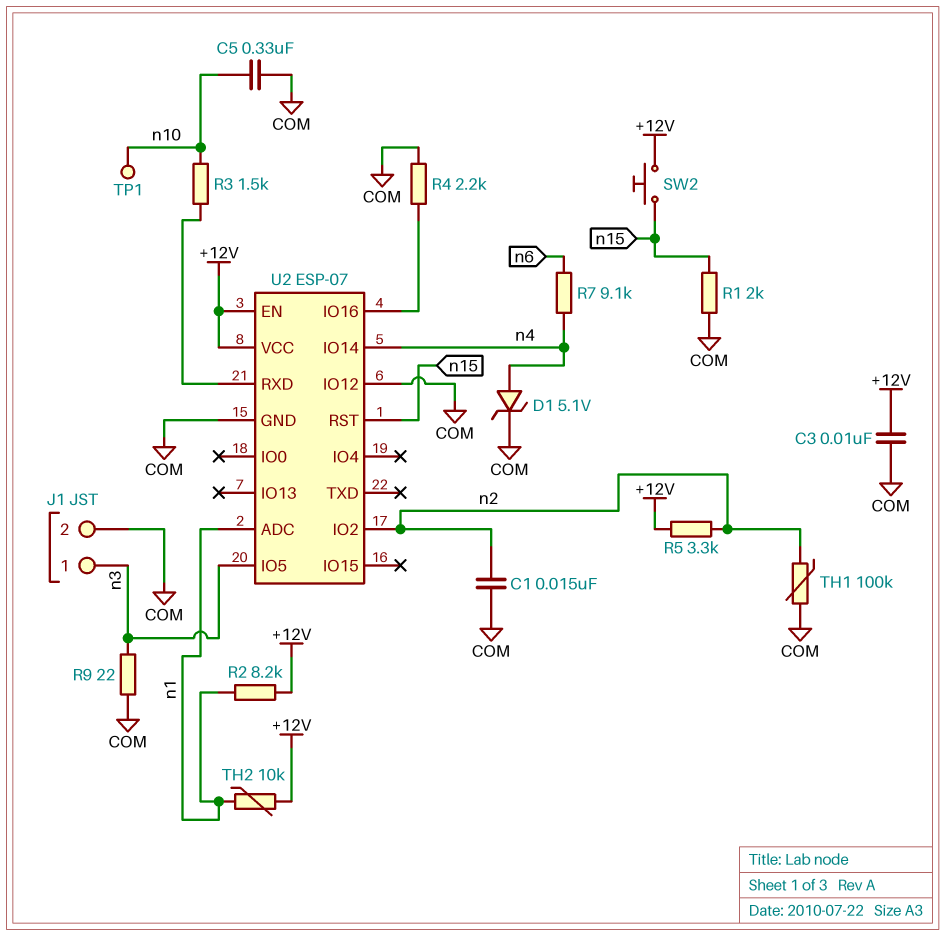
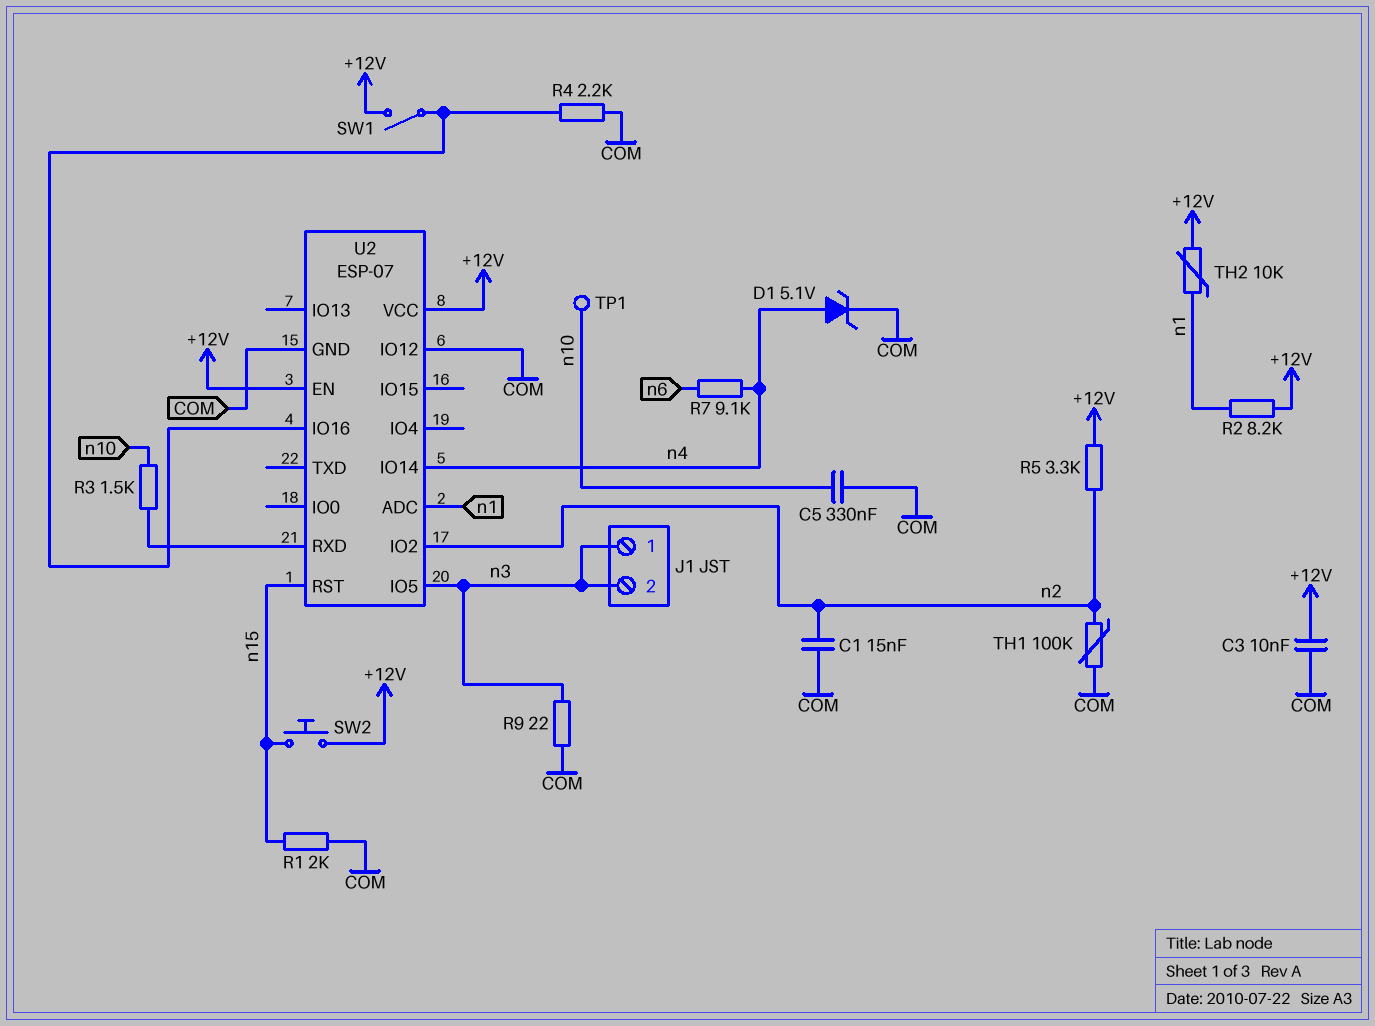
J1 pin 2: COM -> n3
SW1: none -> switch (+12V, U2/IO16)

